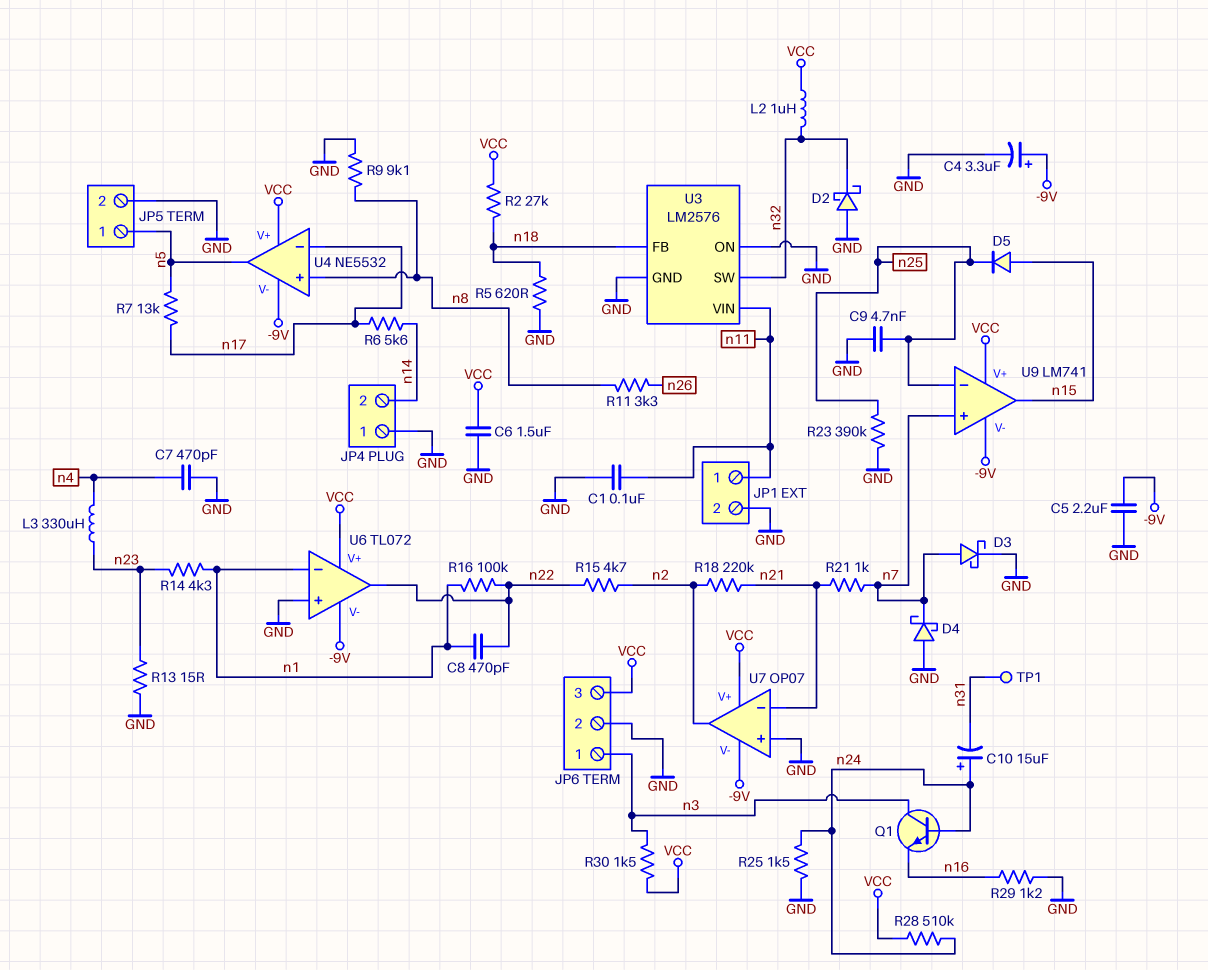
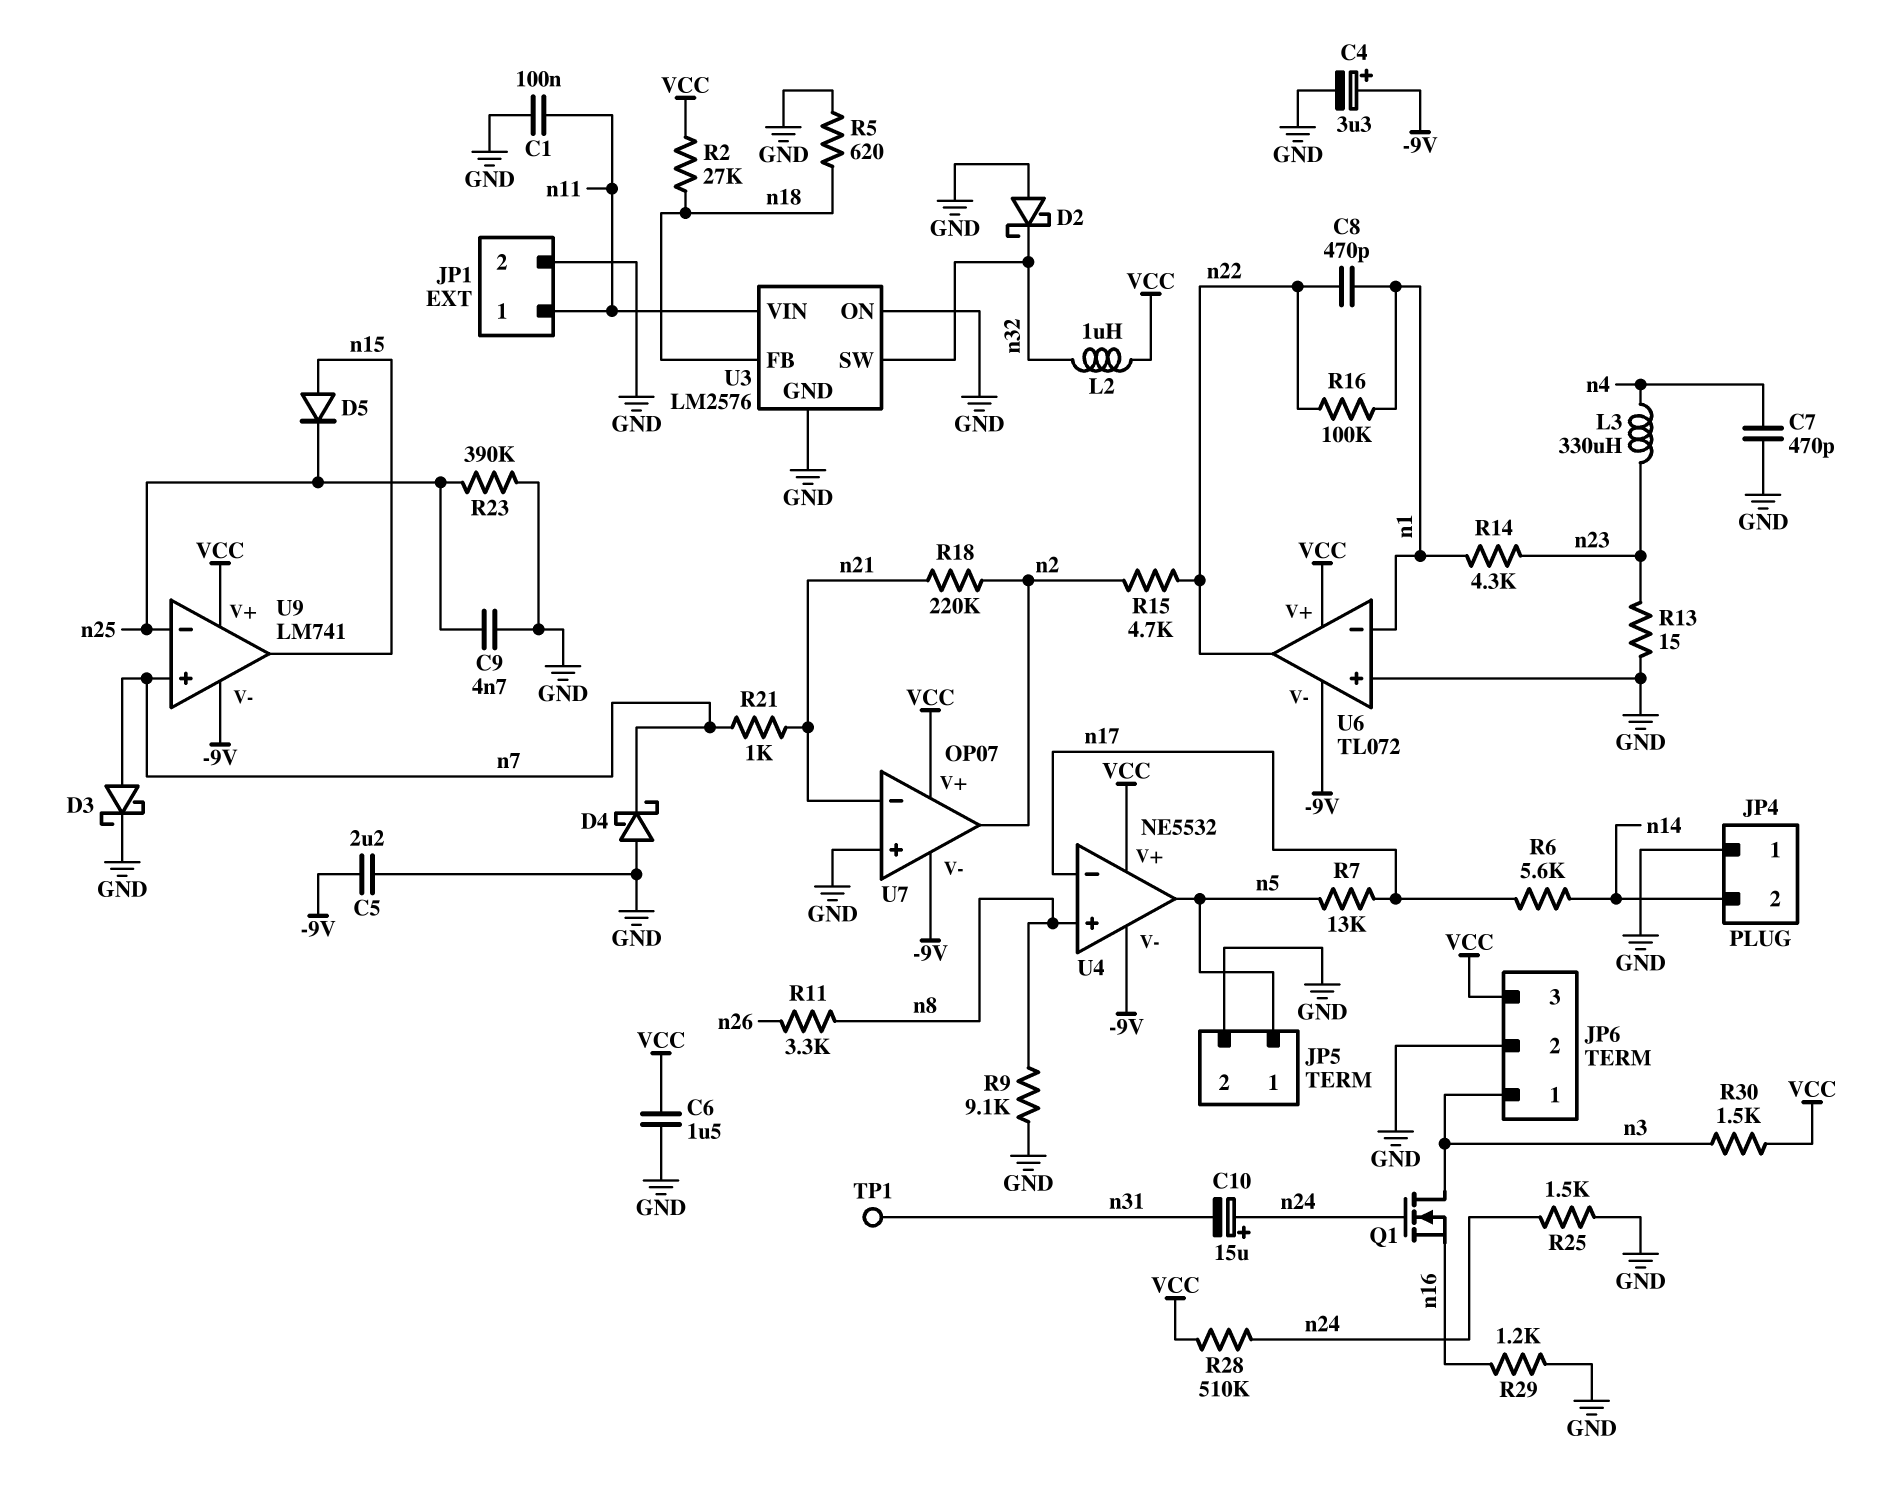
Q1: NPN (B n24, C n3, E n16) -> NMOS (G n24, D n3, S n16)

